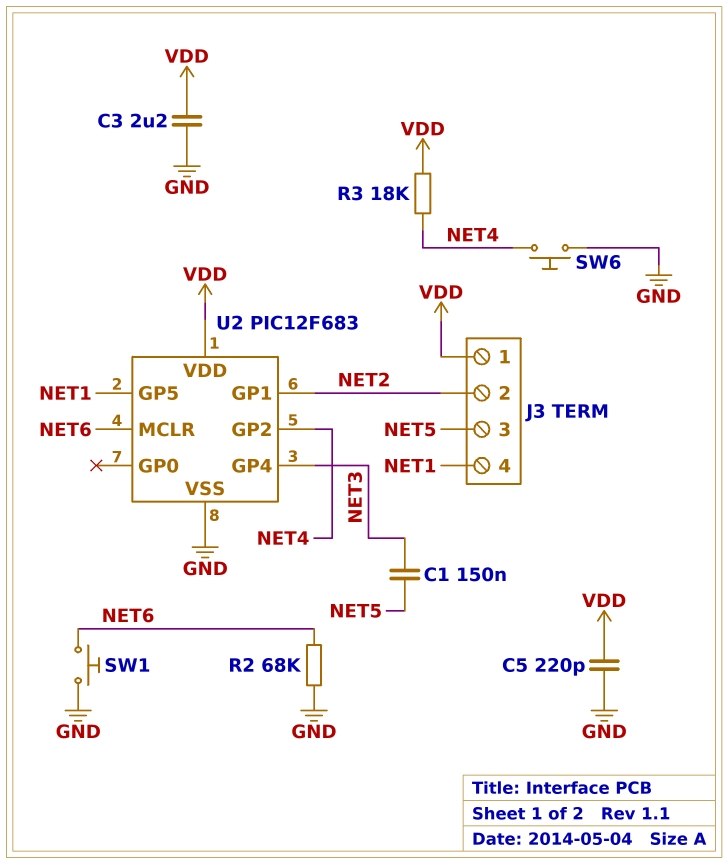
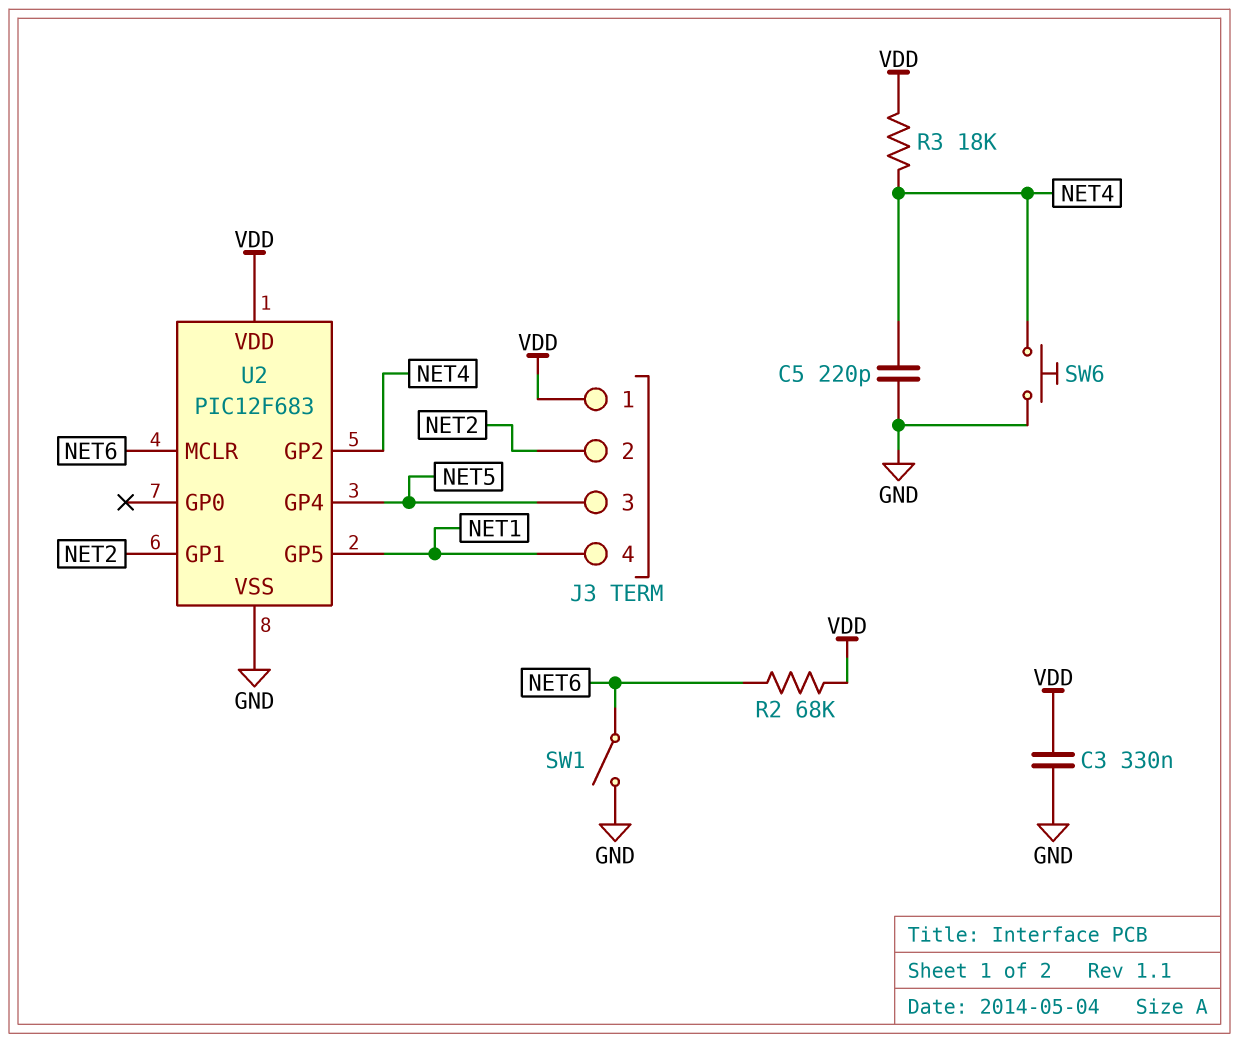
C1: 150nF (NET3, NET5) -> none
C3: 2.2uF (GND, VDD) -> 330nF (GND, VDD)
C5: 220pF (GND, VDD) -> 220pF (GND, NET4)
R2: 68k (GND, NET6) -> 68k (NET6, VDD)
SW1: button (GND, NET6) -> switch (GND, NET6)
U2 pin GP4: NET3 -> NET5

